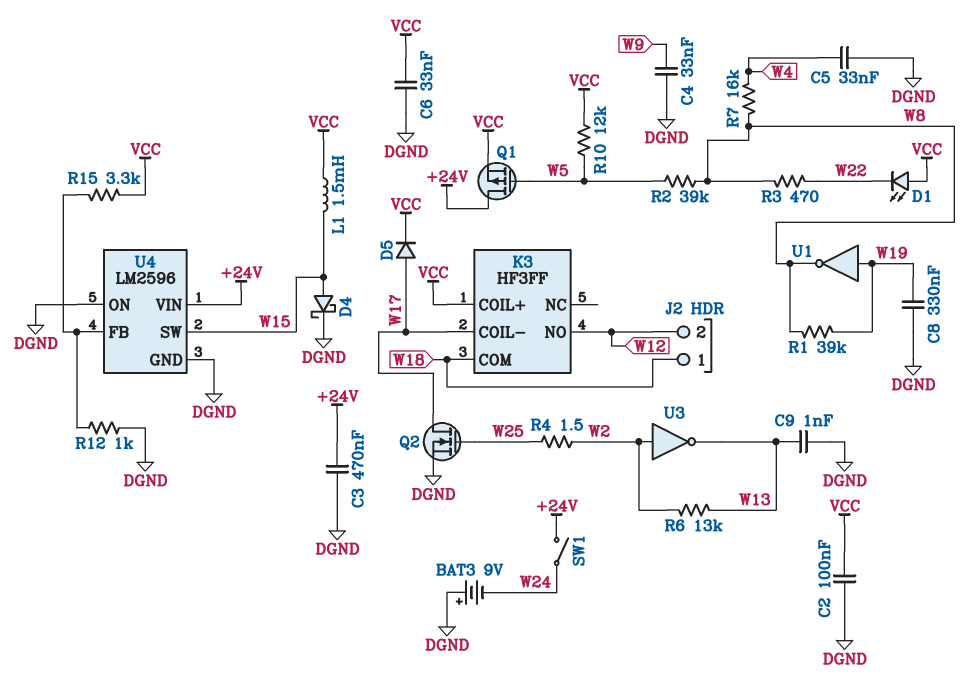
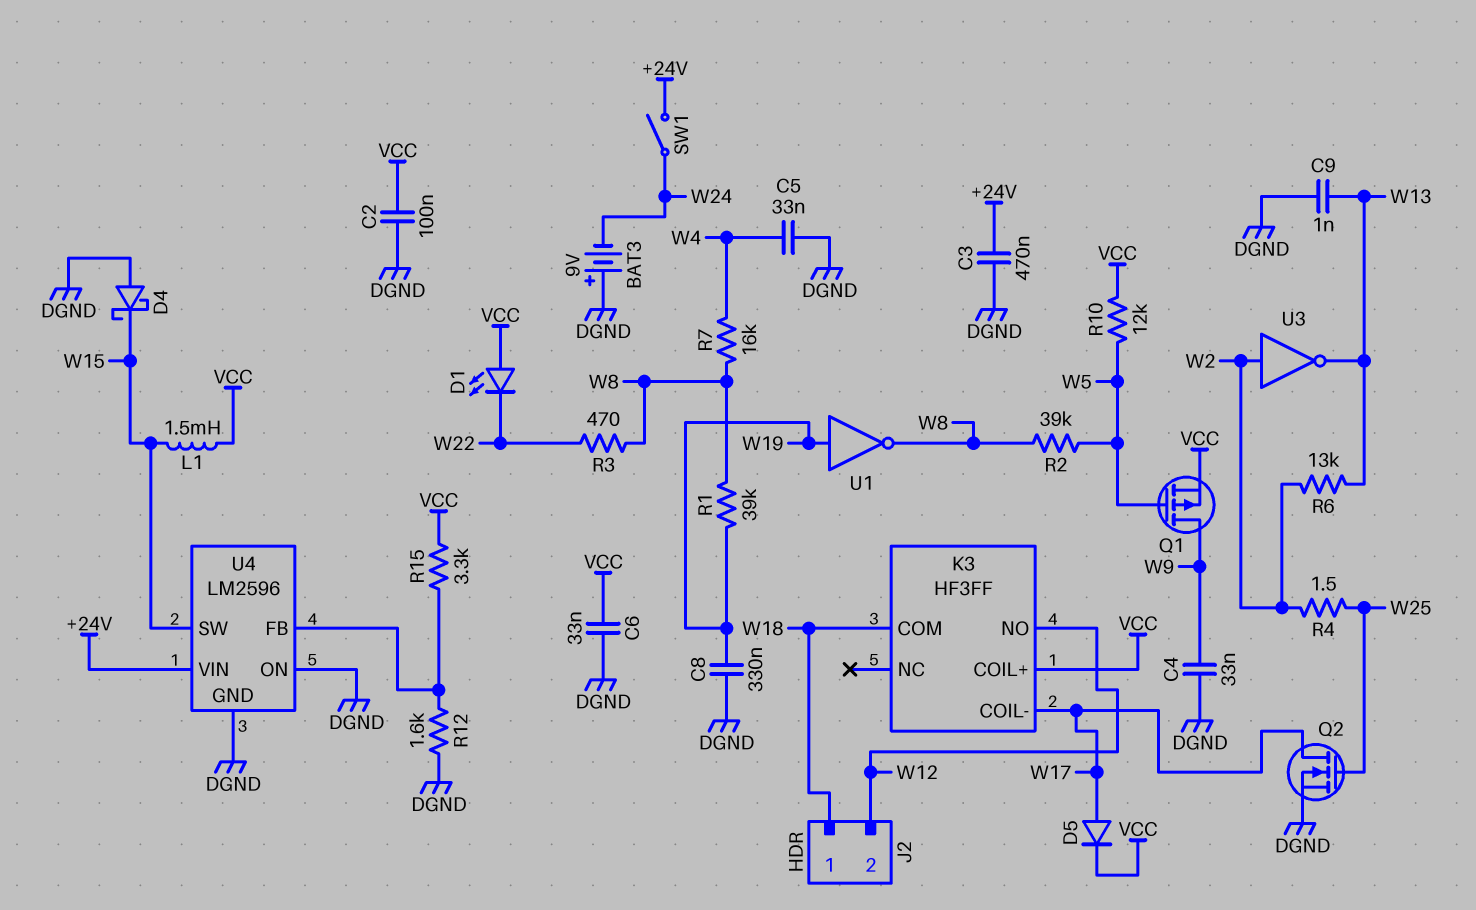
D4: schottky (A W15, K DGND) -> schottky (A DGND, K W15)
Q1: PMOS (G W5, D +24V, S VCC) -> PMOS (G W5, D W9, S VCC)
R12: 1k (DGND, U4/FB) -> 1.6k (DGND, U4/FB)

